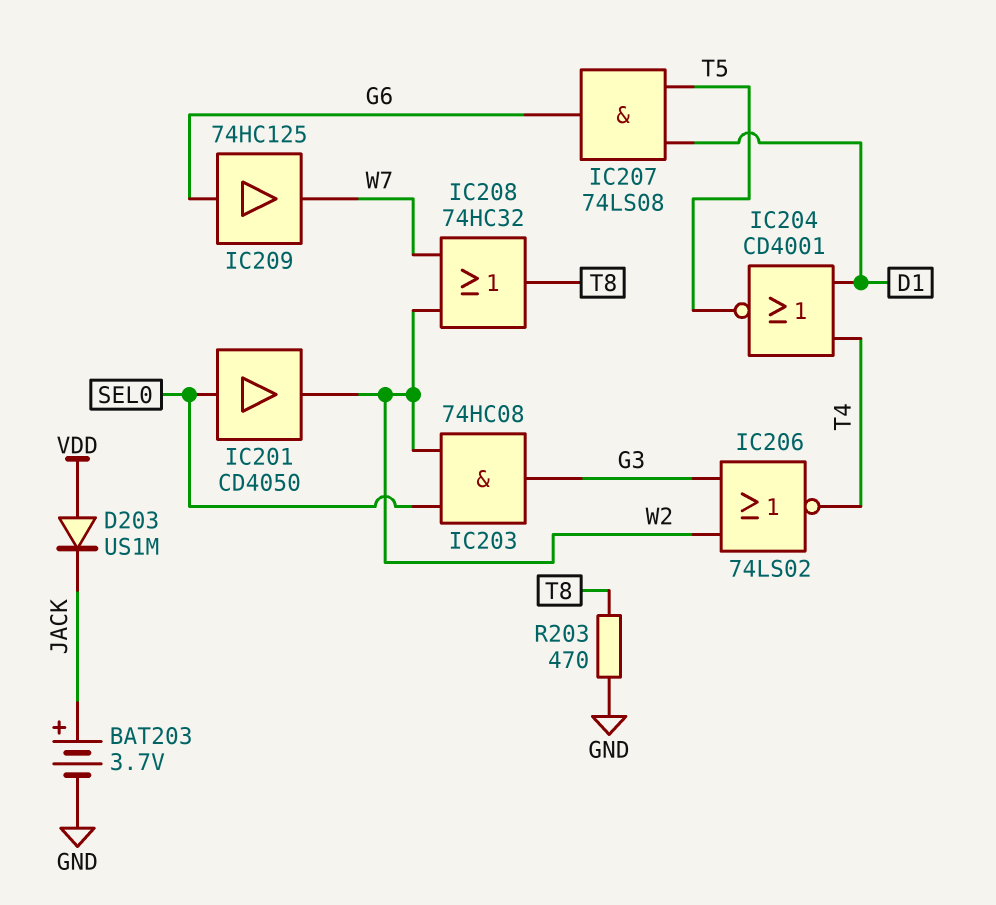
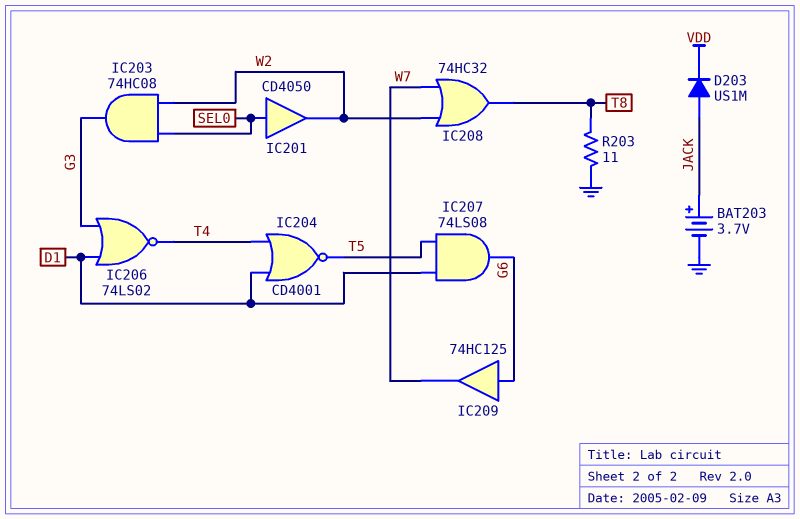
D203: diode US1M (A VDD, K JACK) -> diode US1M (A JACK, K VDD)
IC206: NOR 74LS02 (in G3, in W2, out T4) -> NOR 74LS02 (in D1, in G3, out T4)
R203: 470 (GND, T8) -> 11 (GND, T8)

